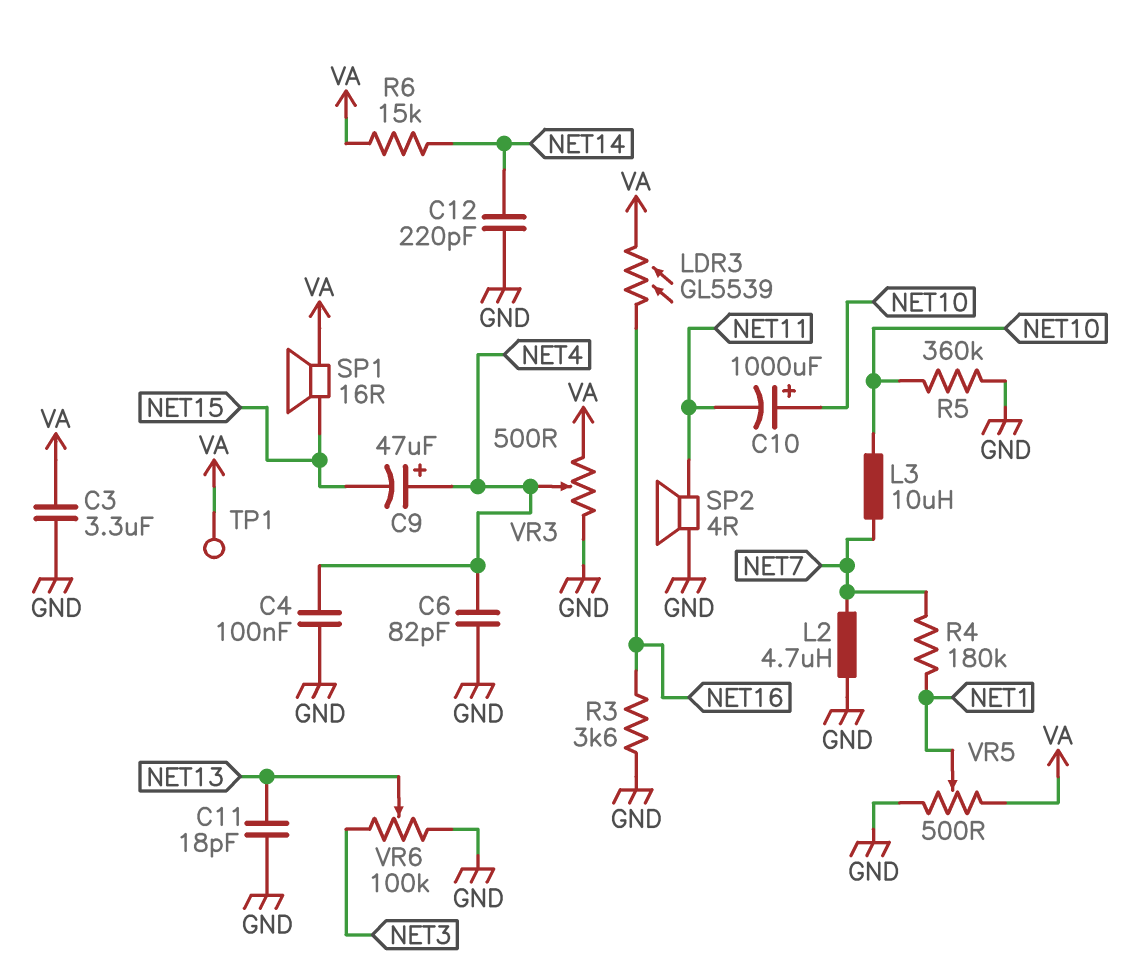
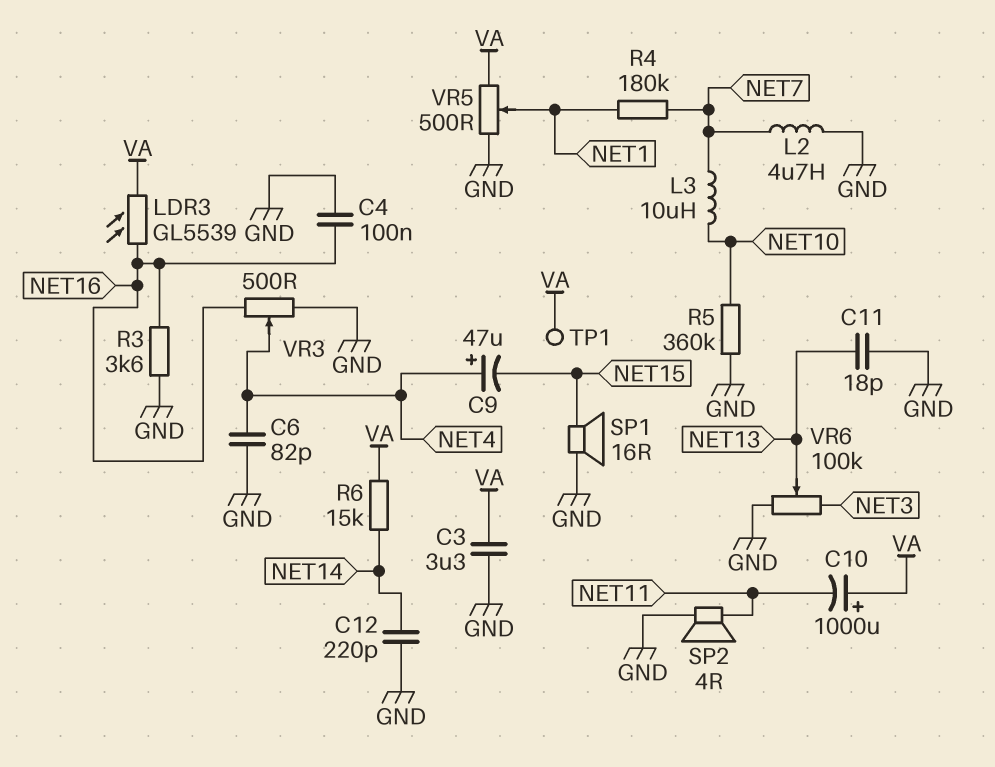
C4: 100nF (GND, NET4) -> 100nF (GND, NET16)
C10: 1000uF (plus NET10, minus NET11) -> 1000uF (plus VA, minus NET11)
SP1: speaker 16R (NET15, VA) -> speaker 16R (GND, NET15)
VR3: 500 (GND, VA, wiper NET4) -> 500 (GND, NET16, wiper NET4)

